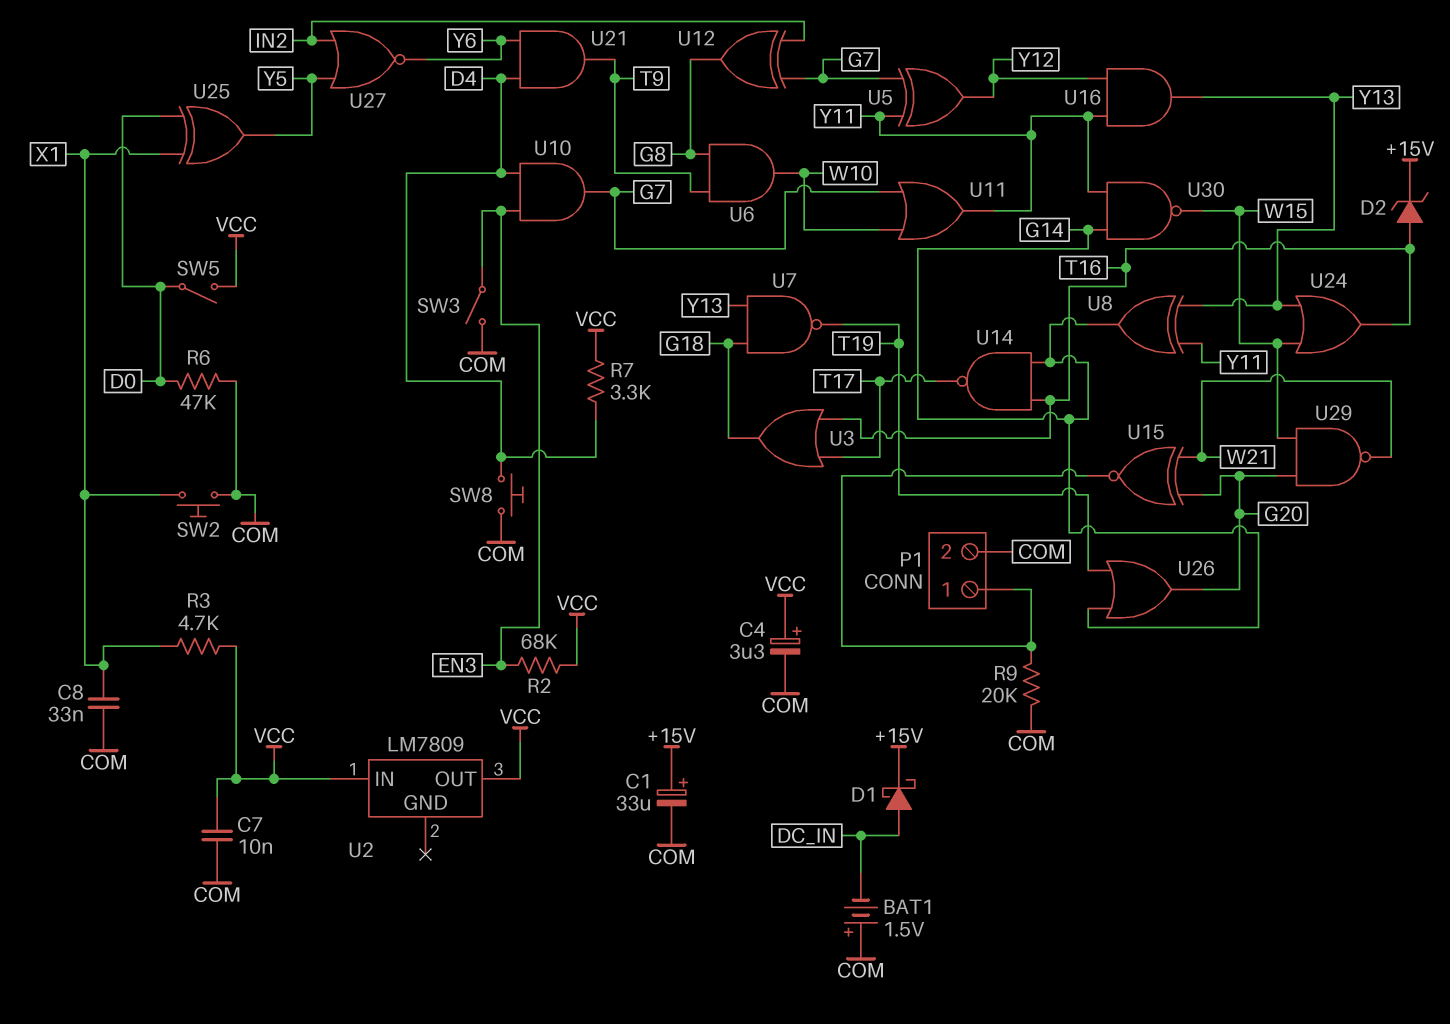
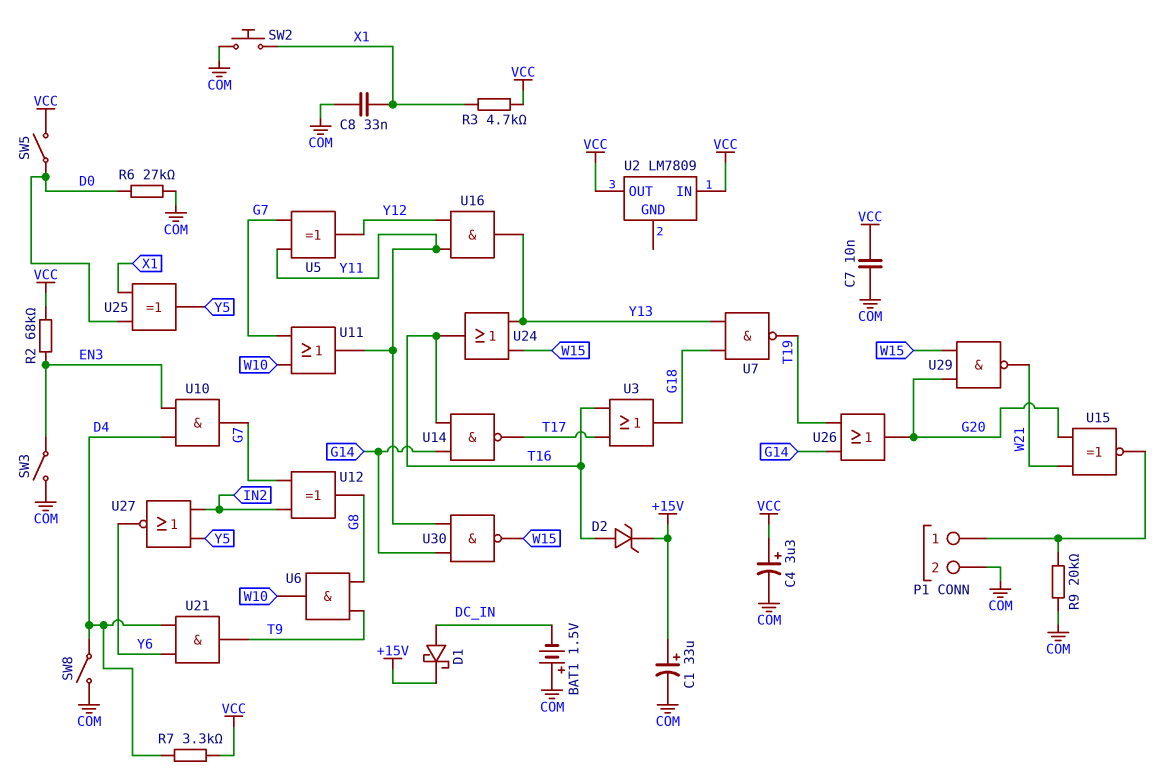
R6: 47k (COM, D0) -> 27k (COM, D0)
SW8: button (COM, D4) -> switch (COM, D4)
U8: XOR (in Y11, in Y13, out G14) -> none

